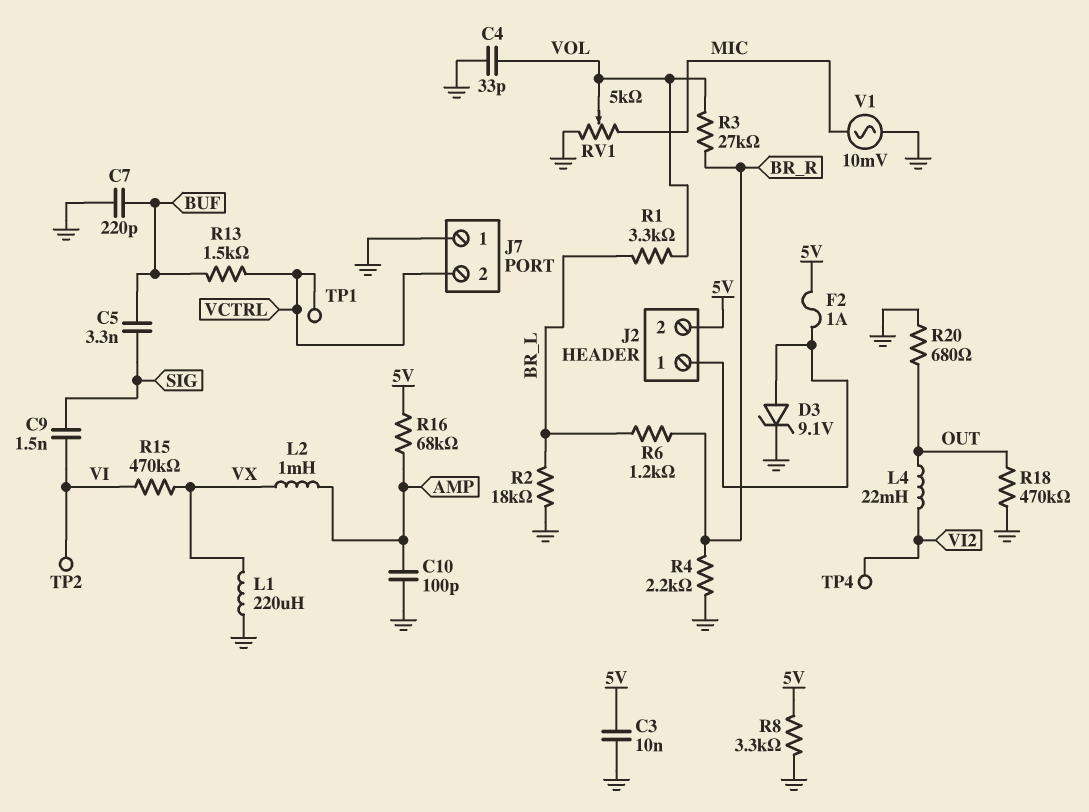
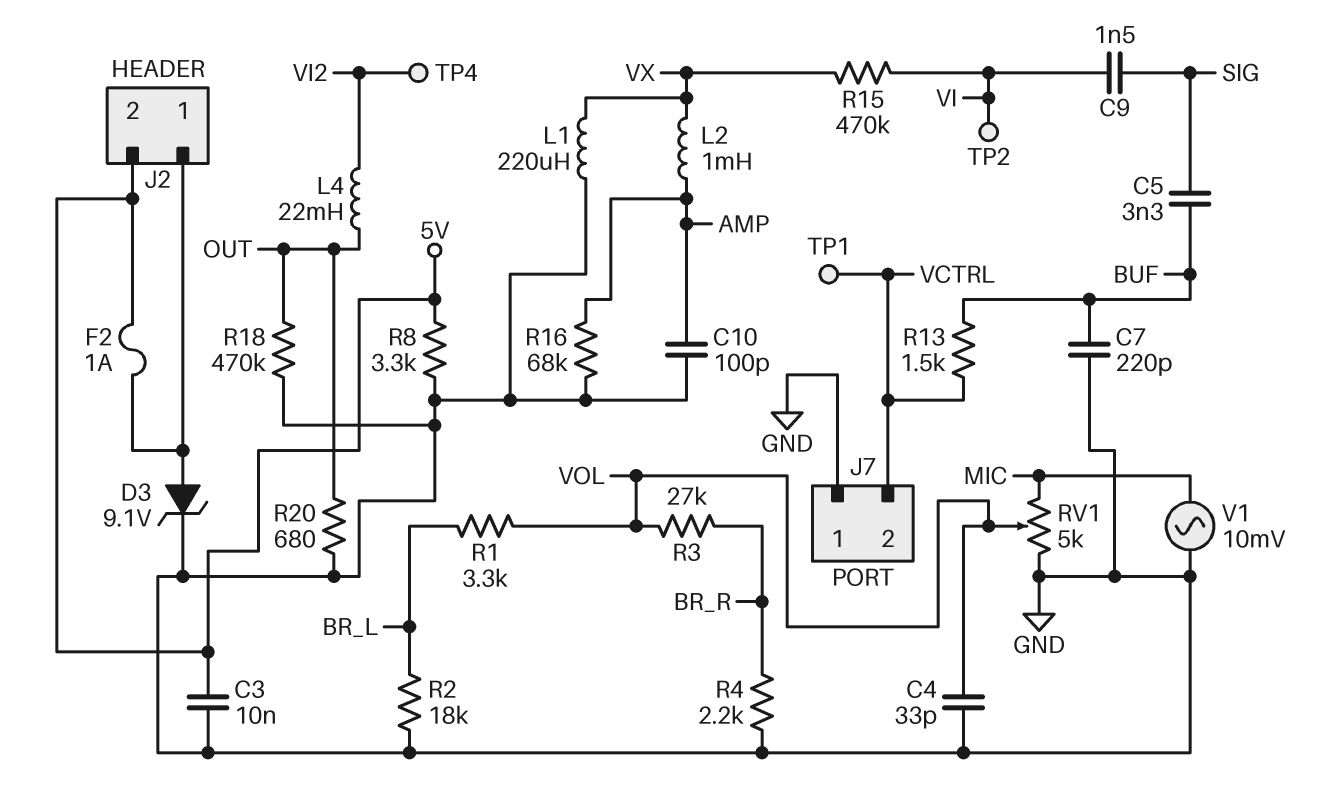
R6: 1.2k (BR_L, BR_R) -> none
R16: 68k (5V, AMP) -> 68k (AMP, GND)

